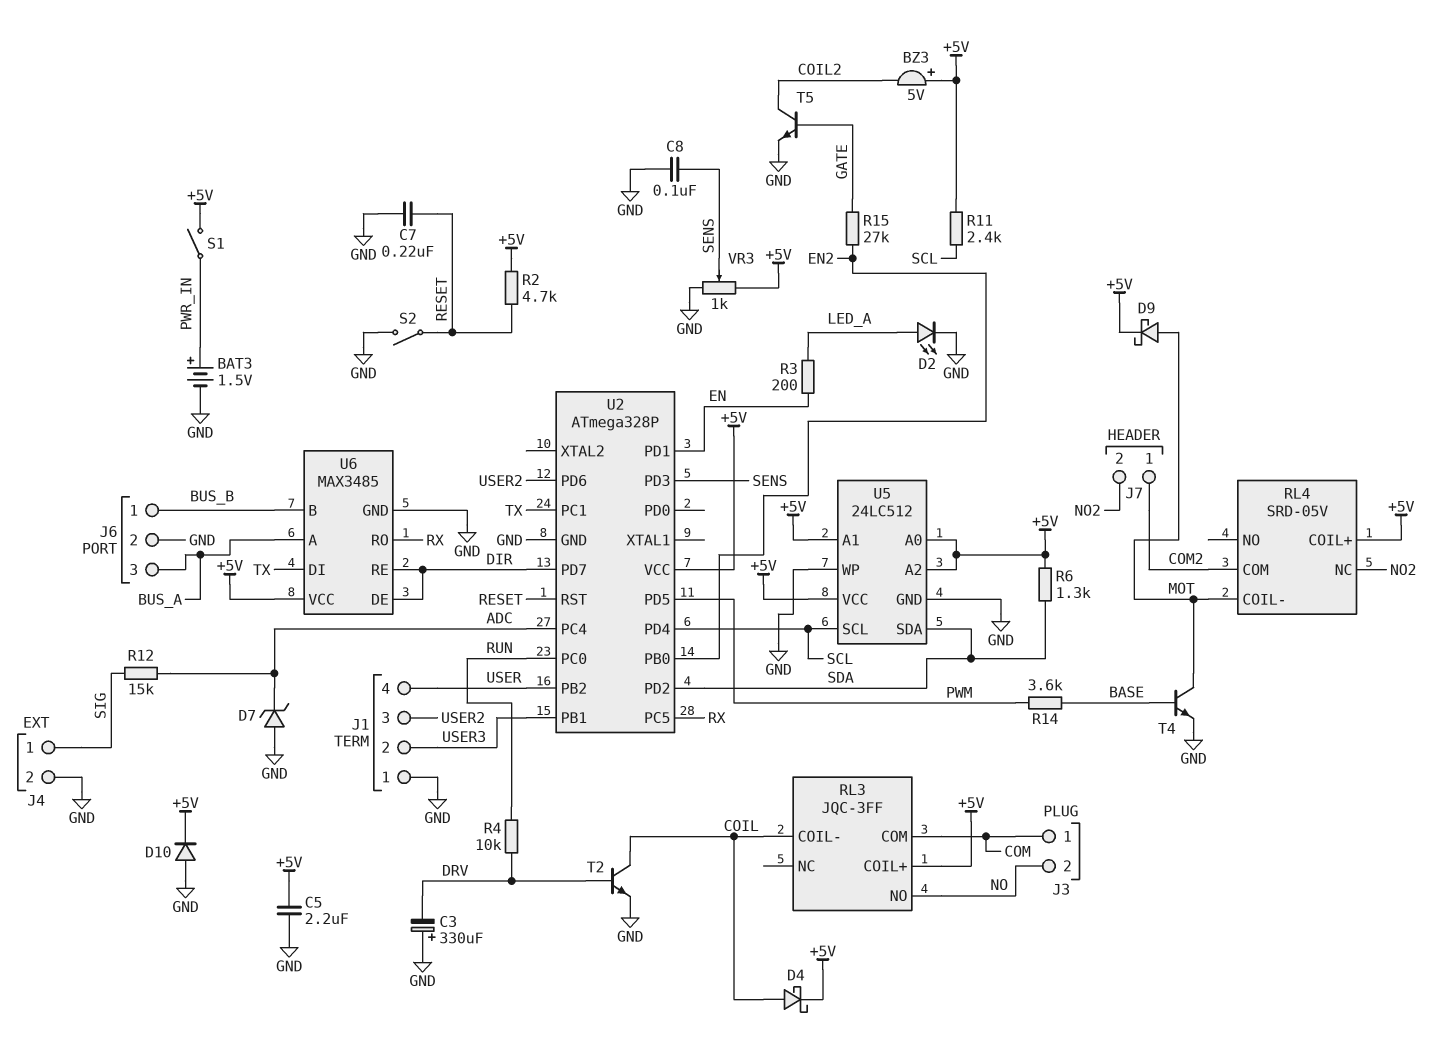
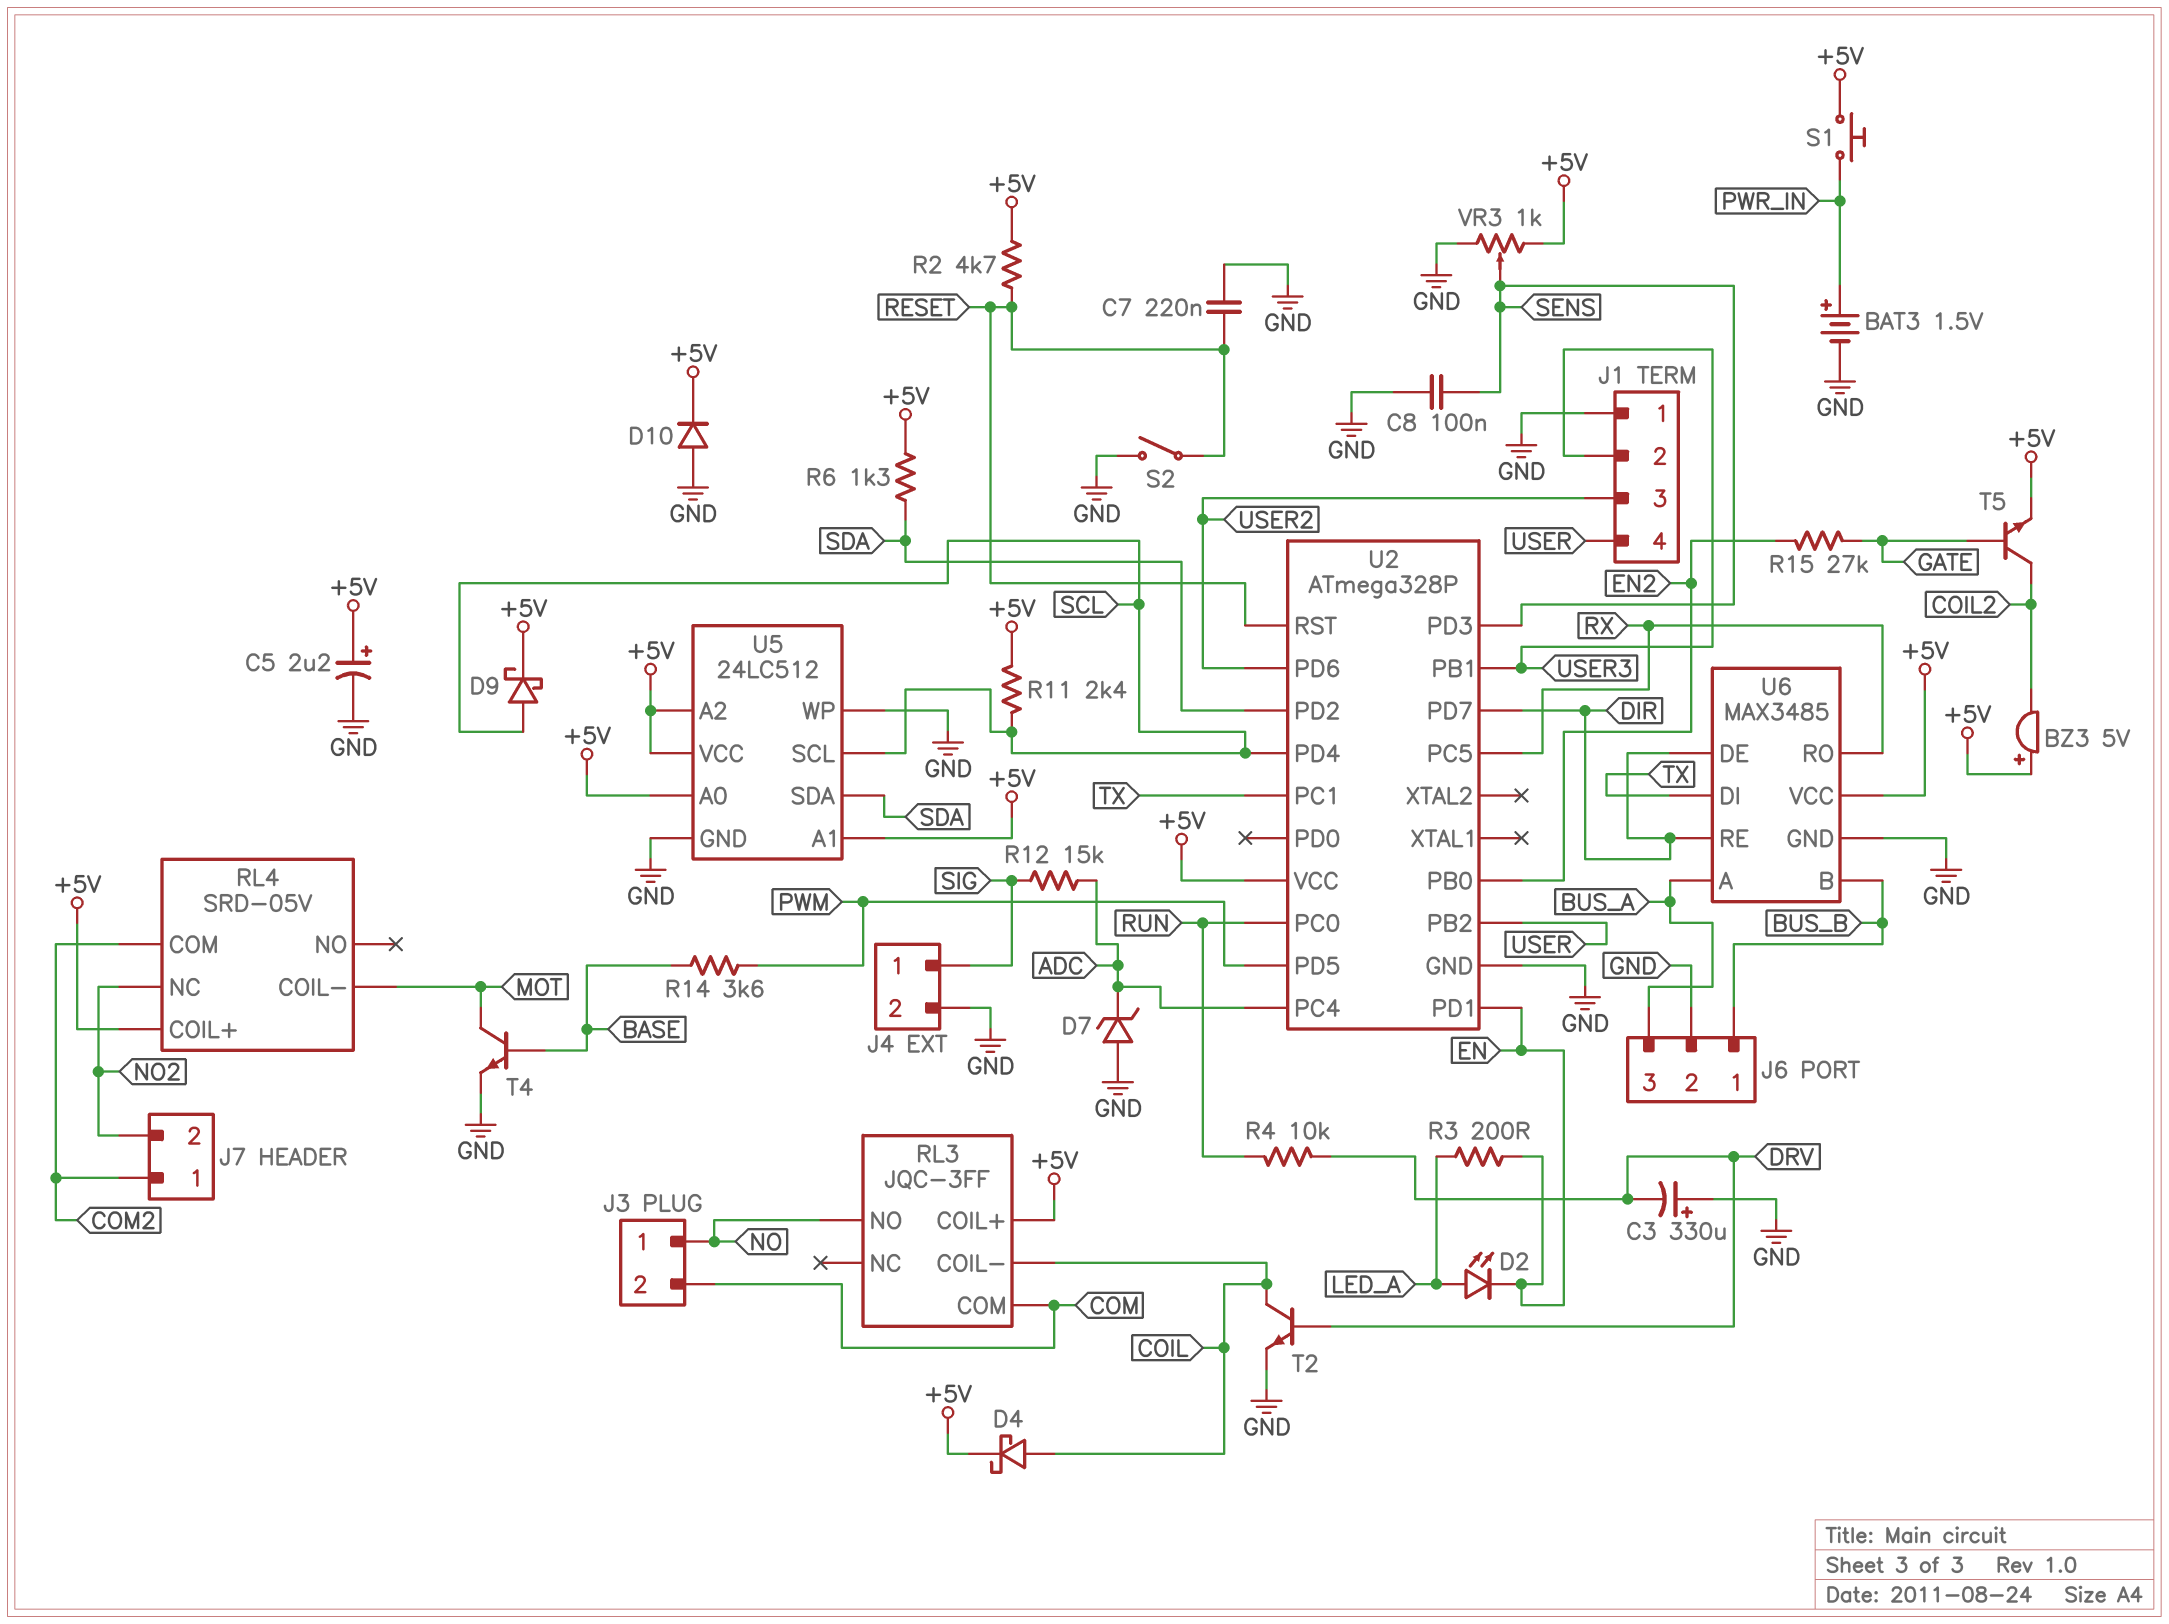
C5: 2.2uF (+5V, GND) -> 2.2uF (plus +5V, minus GND)
D2: LED (A LED_A, K GND) -> LED (A LED_A, K EN)
D9: schottky (A MOT, K +5V) -> schottky (A SCL, K +5V)
J3 pin 1: COM -> NO
J3 pin 2: NO -> COM
S1: switch (+5V, PWR_IN) -> button (+5V, PWR_IN)
T5: NPN (B GATE, C COIL2, E GND) -> NPN (B GATE, C COIL2, E +5V)

